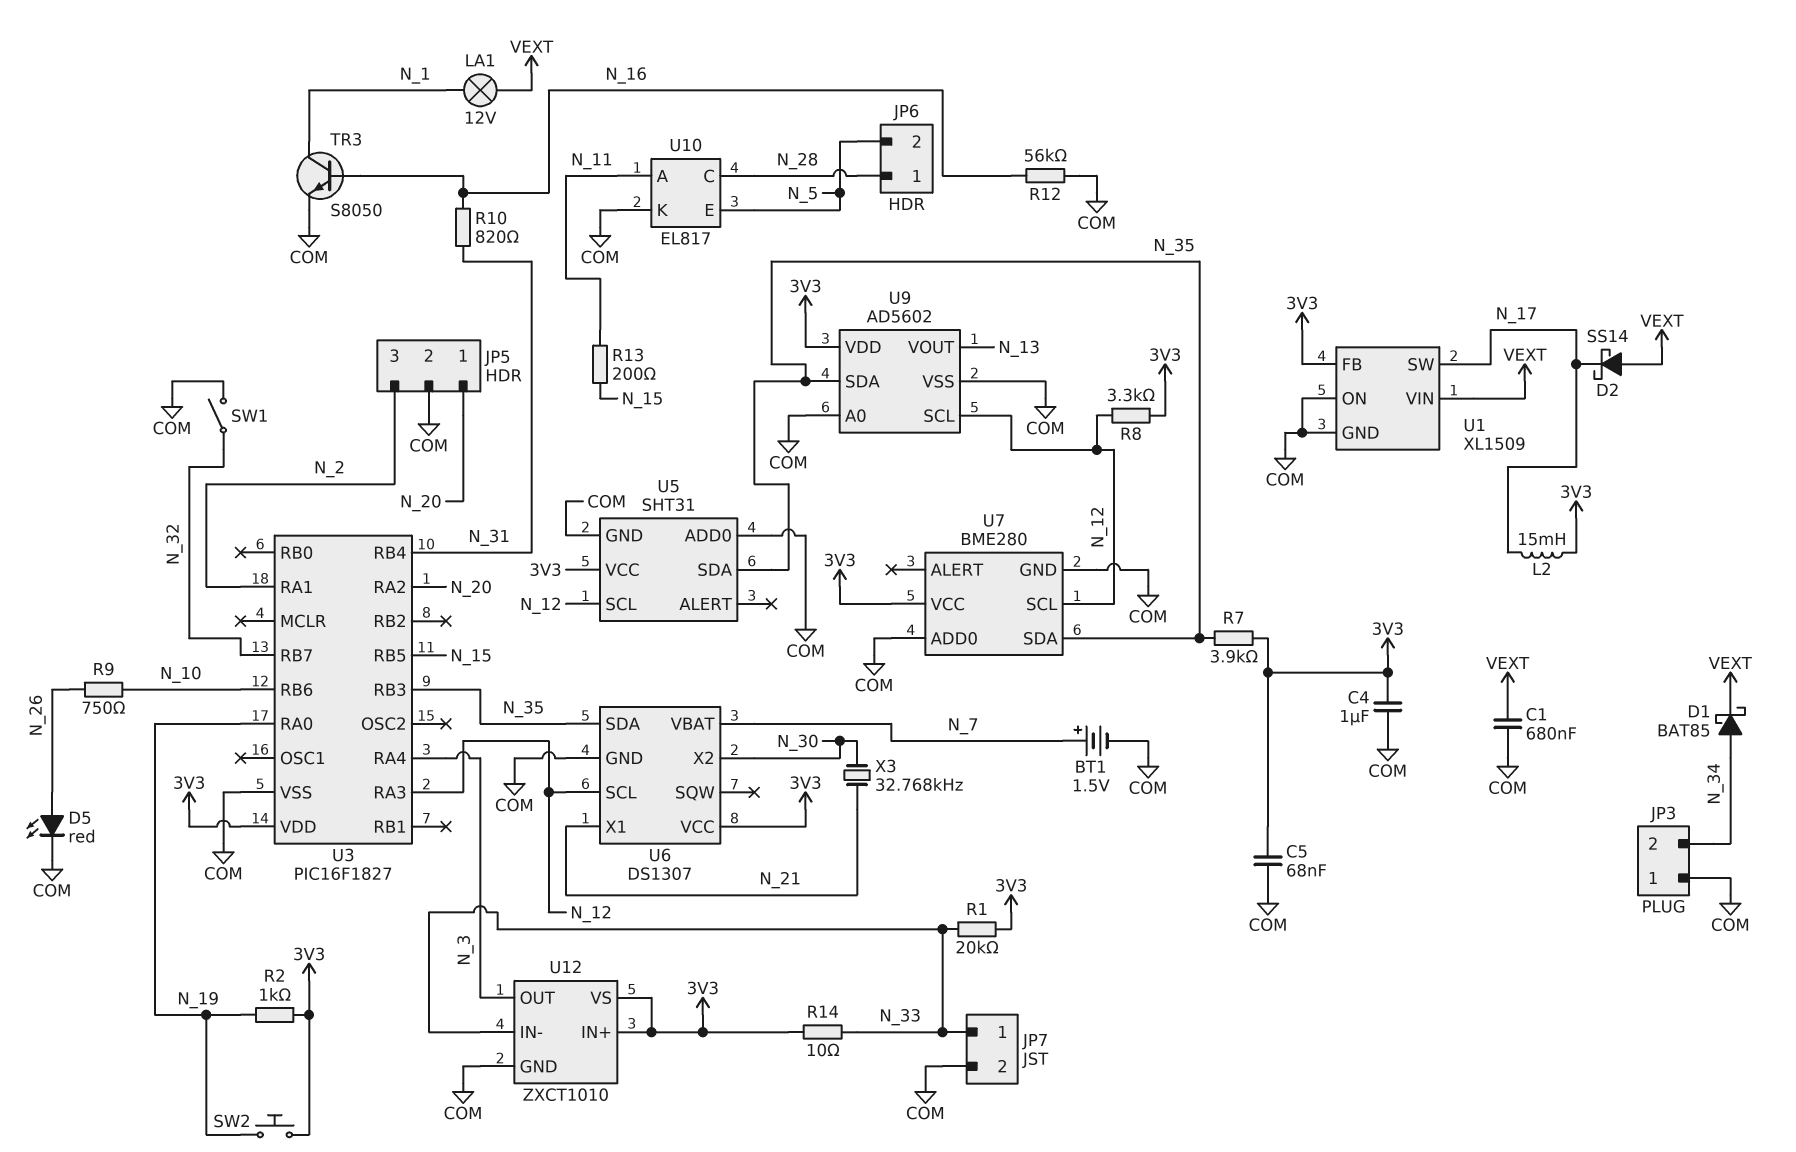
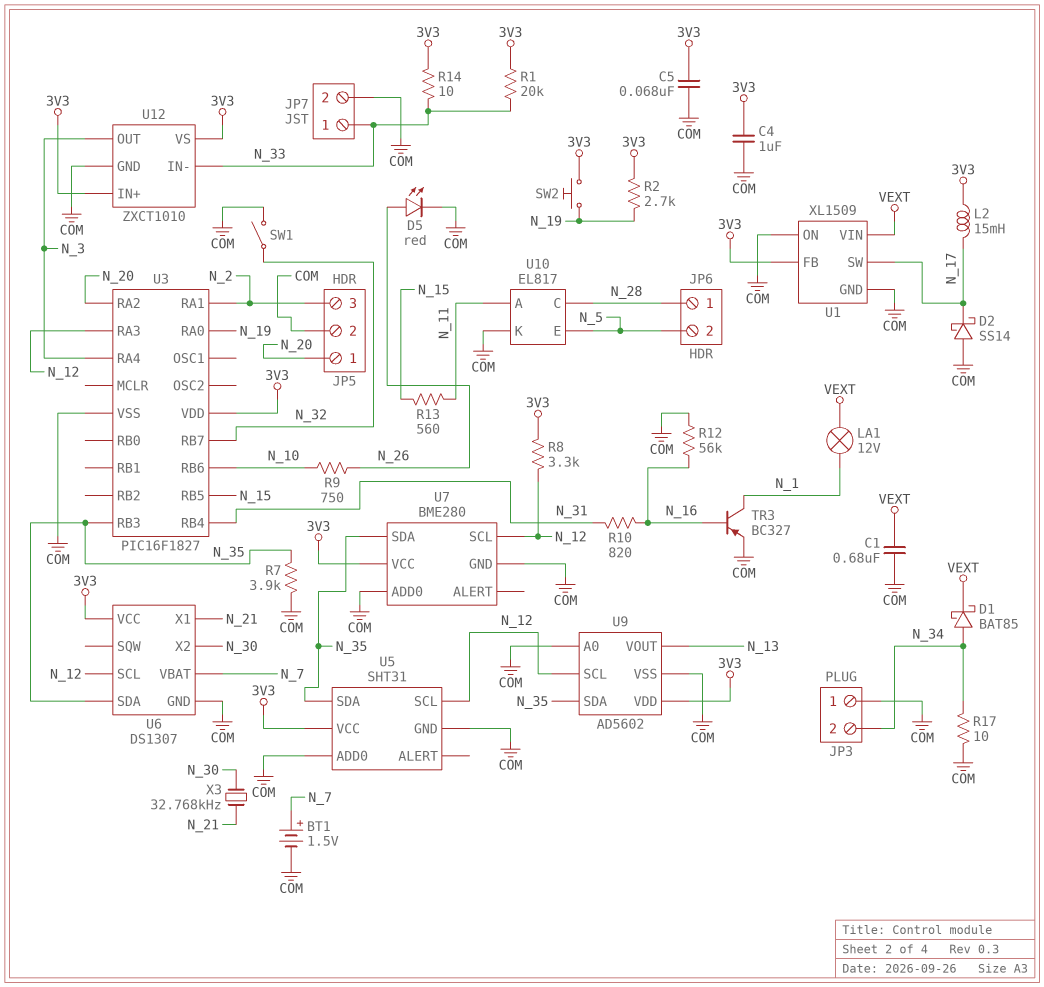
D2: schottky SS14 (A VEXT, K N_17) -> schottky SS14 (A COM, K N_17)
R2: 1k (3V3, N_19) -> 2.7k (3V3, N_19)
R7: 3.9k (3V3, N_35) -> 3.9k (COM, N_35)
R13: 200 (N_11, N_15) -> 560 (N_11, N_15)
R17: none -> 10 (COM, N_34)
TR3: NPN S8050 (B N_16, C N_1, E COM) -> PNP BC327 (B N_16, C N_1, E COM)

